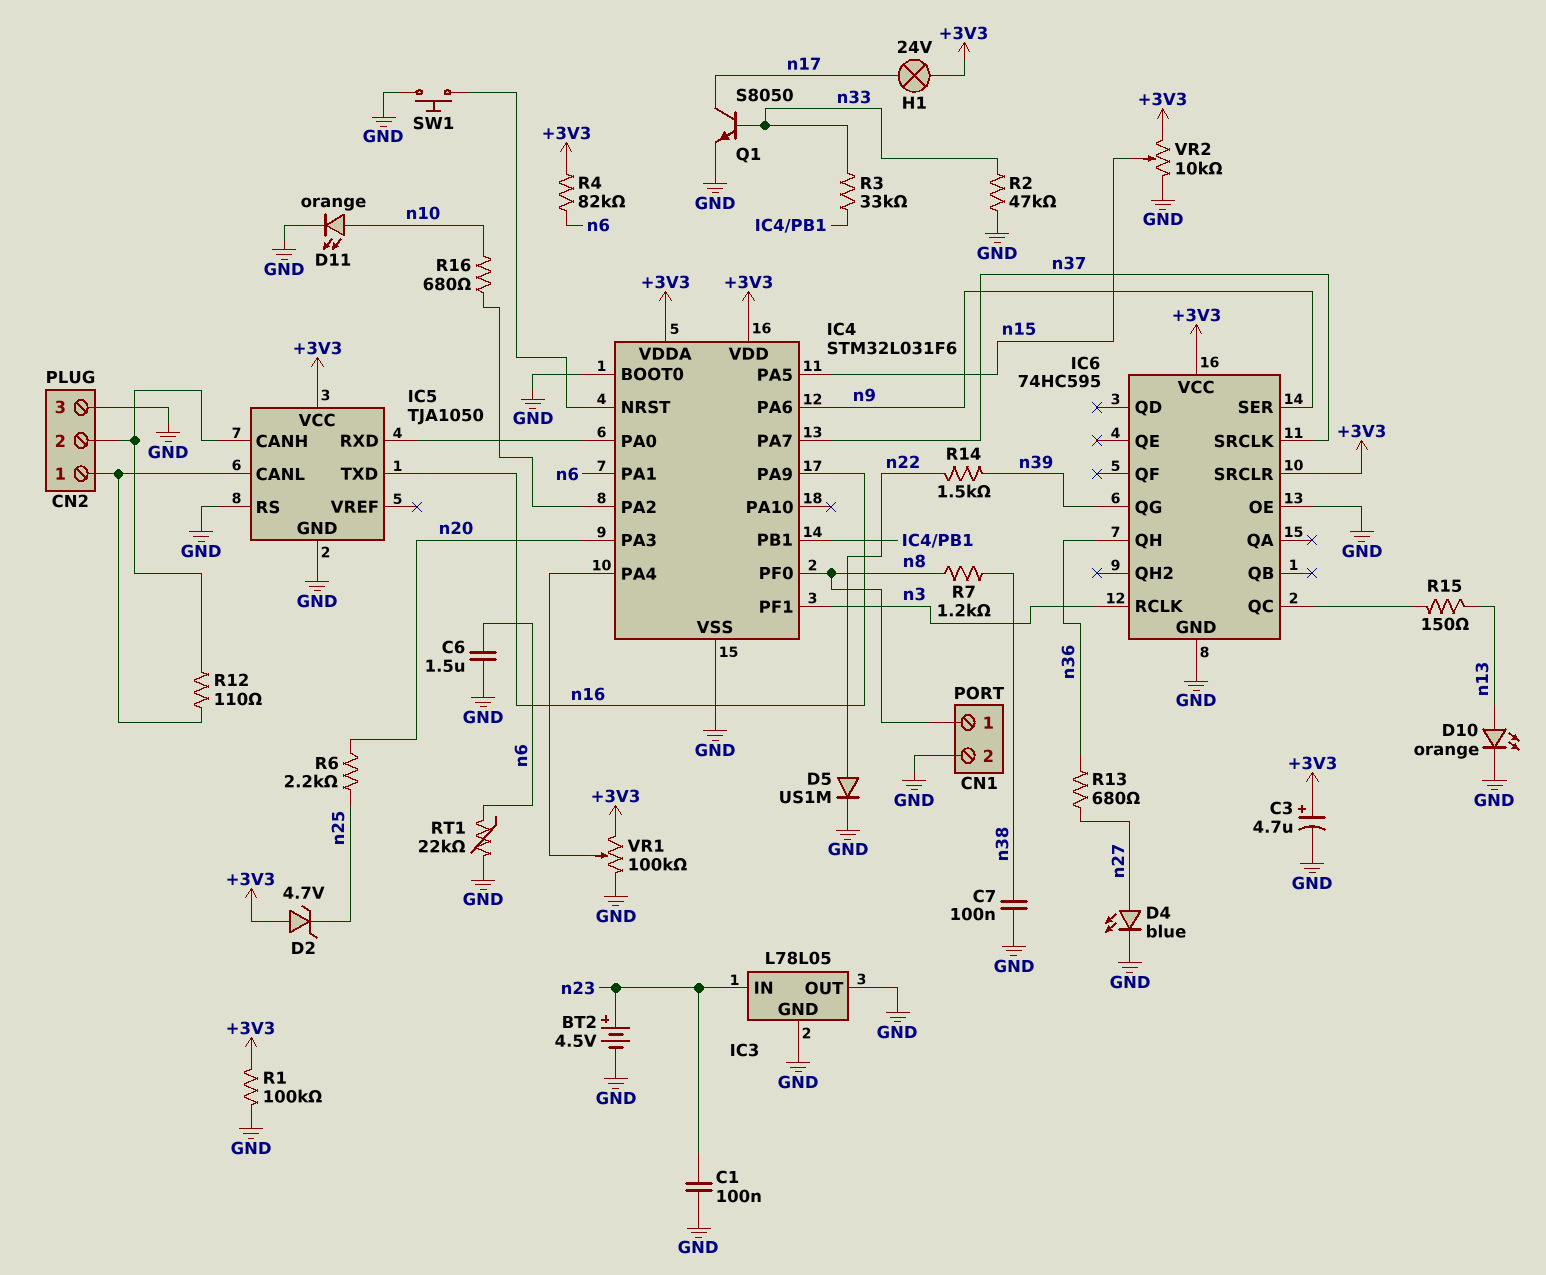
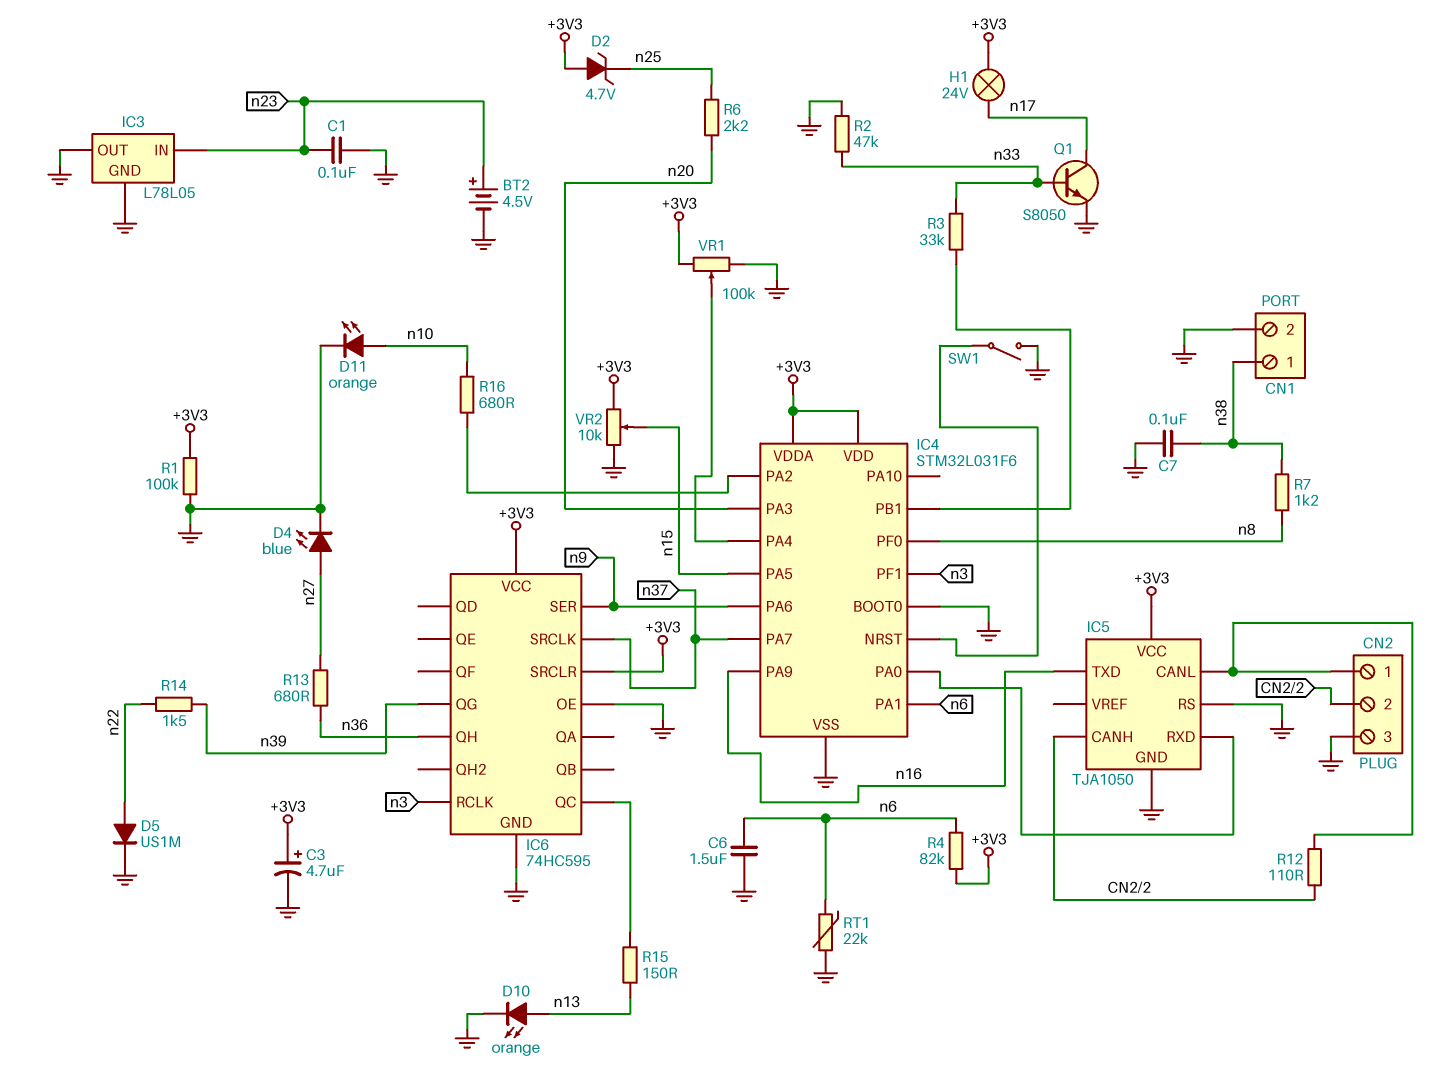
CN1 pin 1: n8 -> n38
SW1: button (GND, IC4/NRST) -> switch (GND, IC4/NRST)

